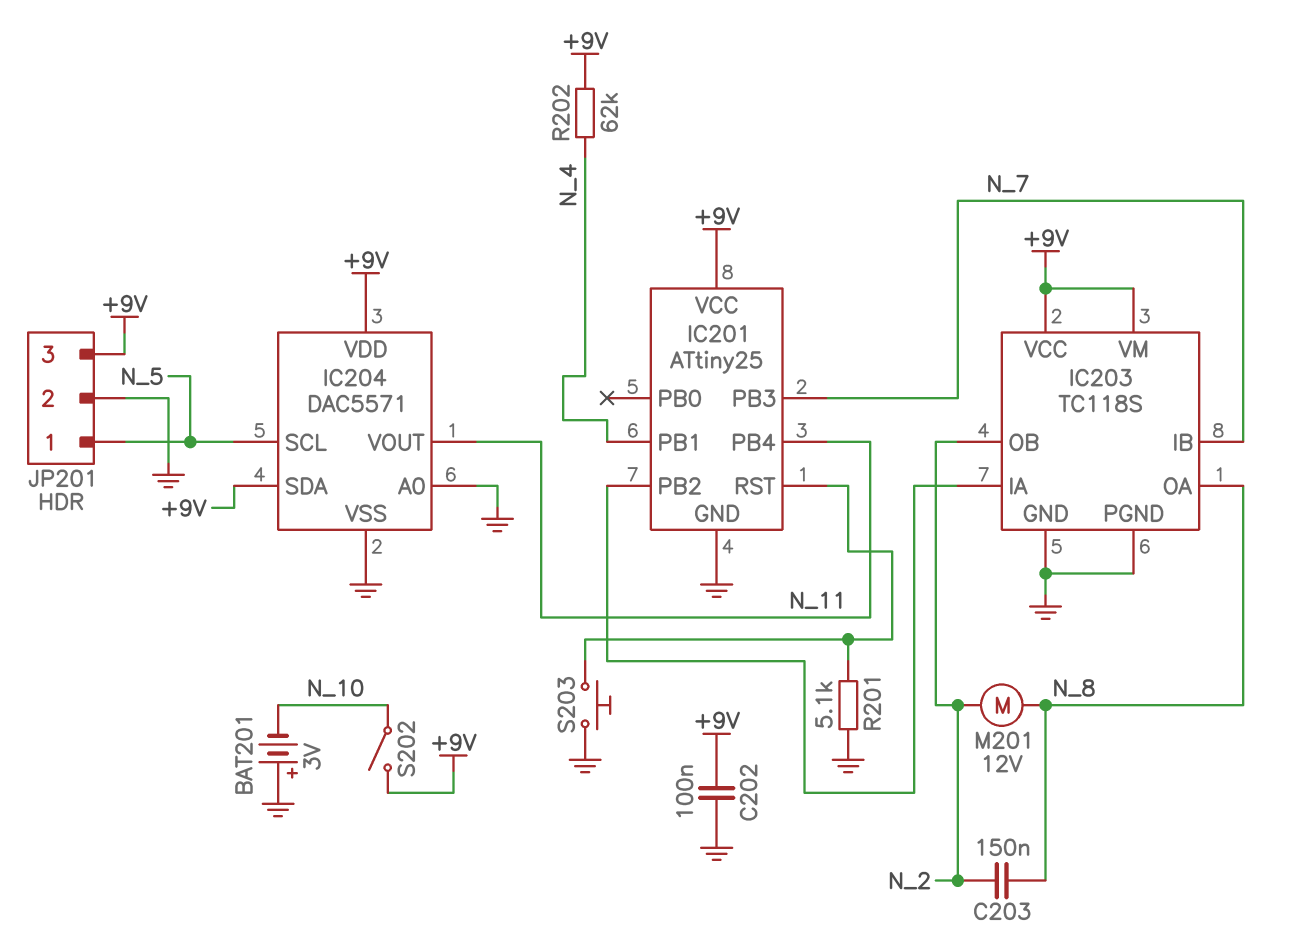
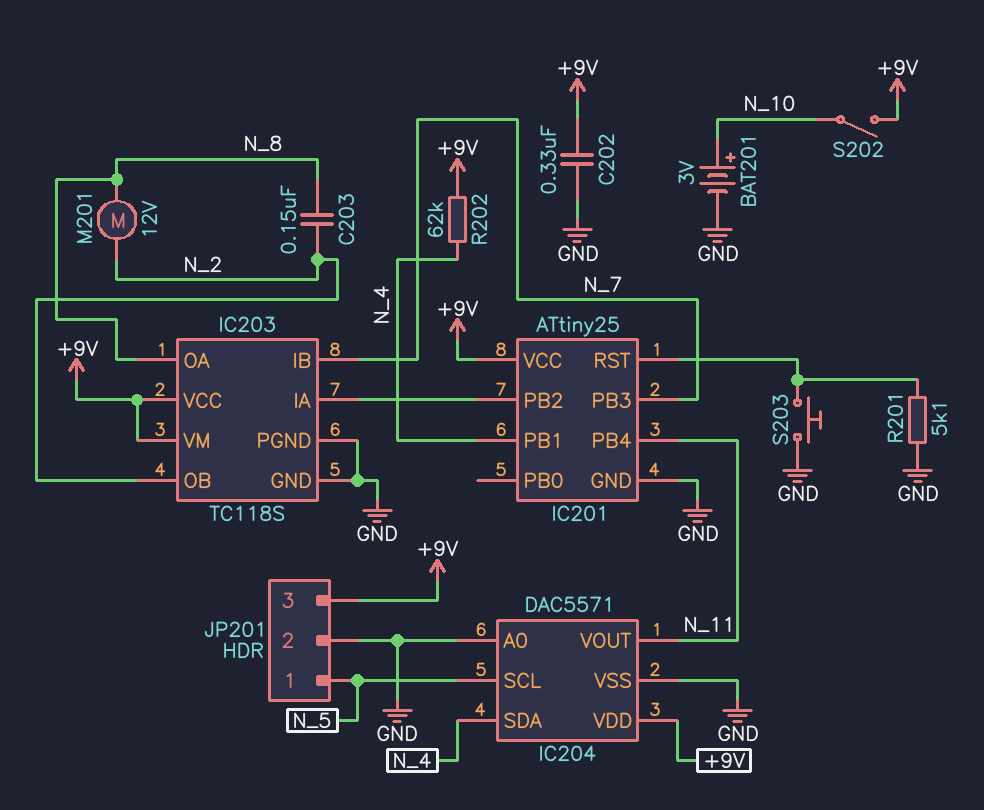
BAT201: 3V (plus GND, minus N_10) -> 3V (plus N_10, minus GND)
C202: 100nF (+9V, GND) -> 330nF (+9V, GND)
IC204 pin SDA: +9V -> N_4

